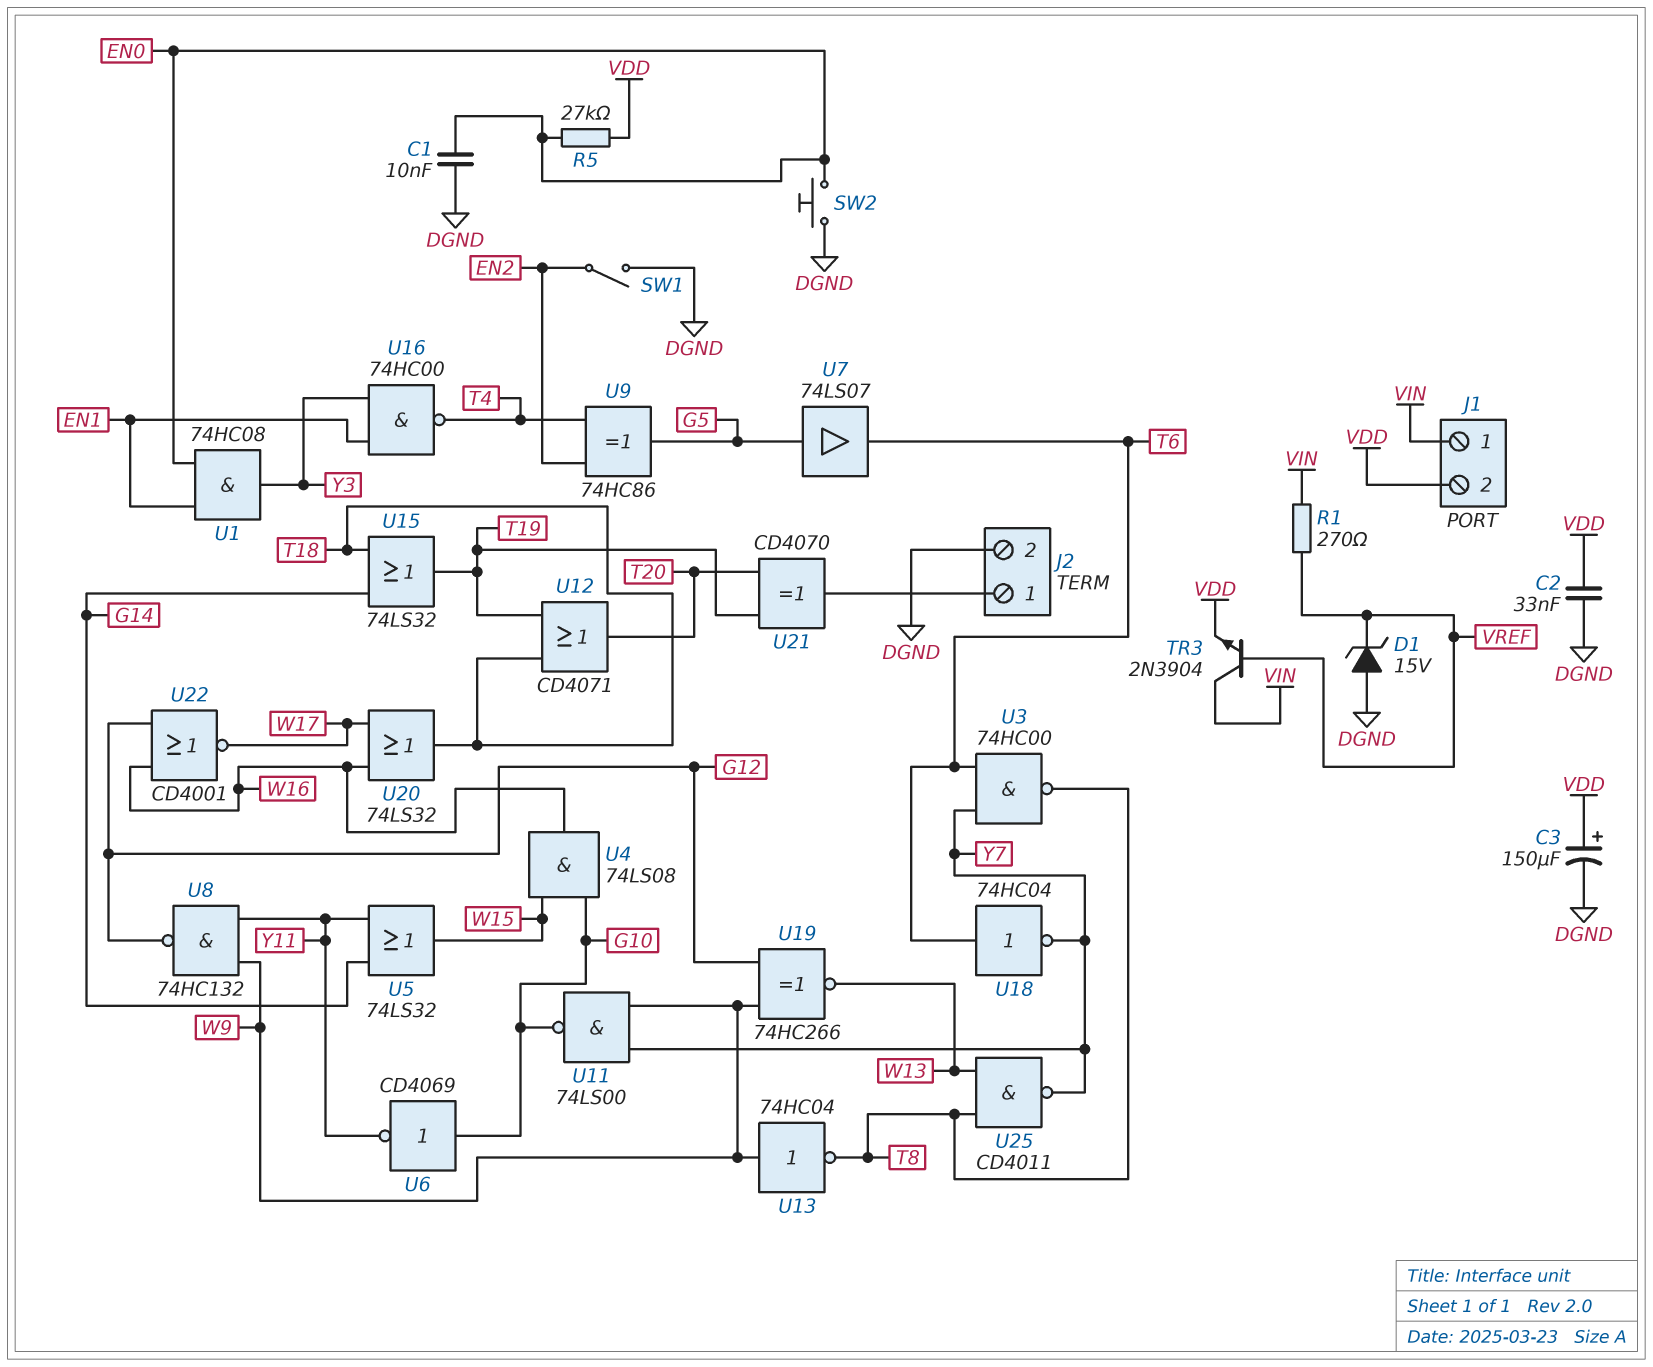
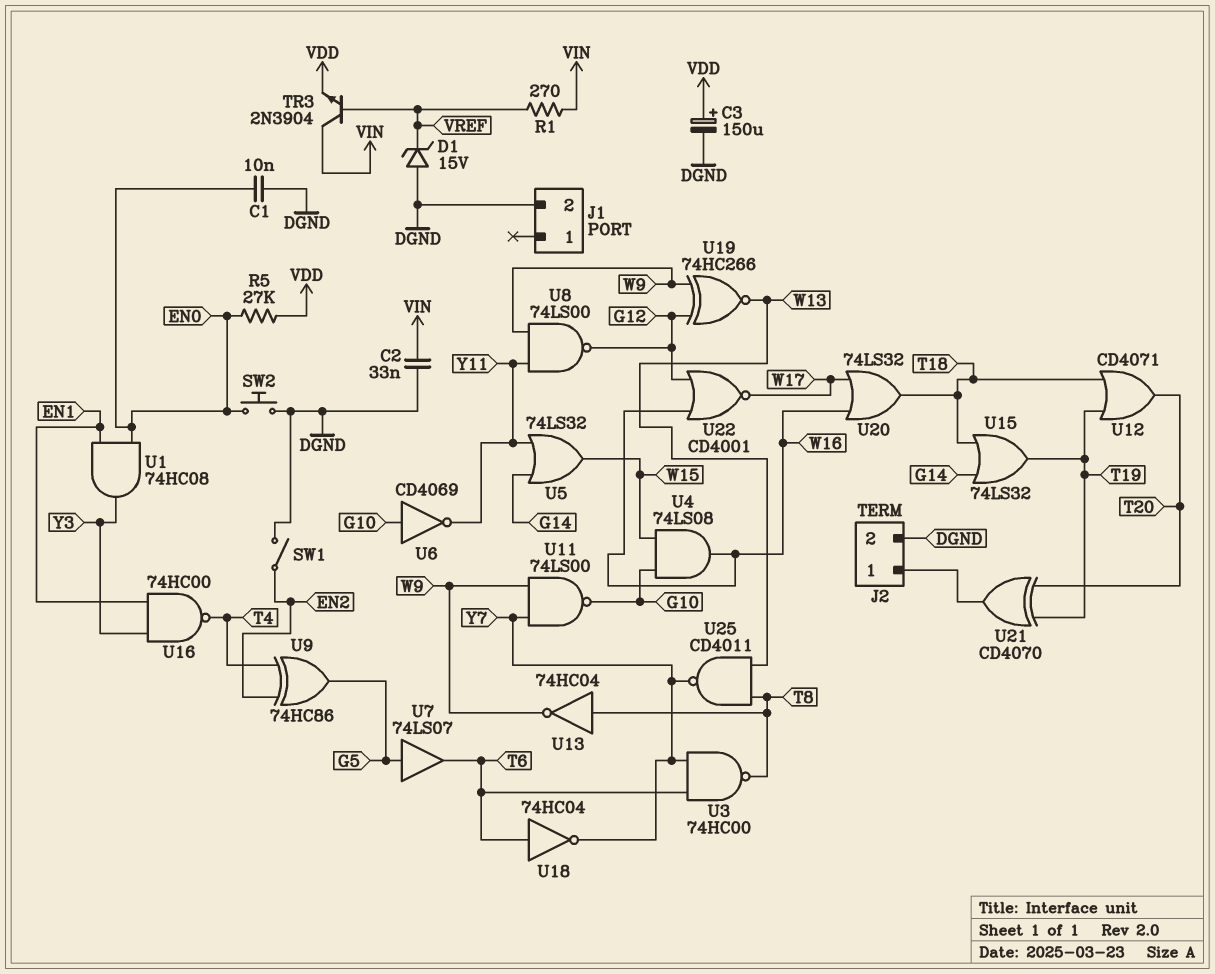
C2: 33nF (DGND, VDD) -> 33nF (DGND, VIN)
J1 pin 1: VIN -> none
J1 pin 2: VDD -> DGND
U8: NAND 74HC132 (in W9, in Y11, out G12) -> NAND 74LS00 (in W9, in Y11, out G12)
U13: NOT 74HC04 (in W9, out T8) -> NOT 74HC04 (in T8, out W9)

